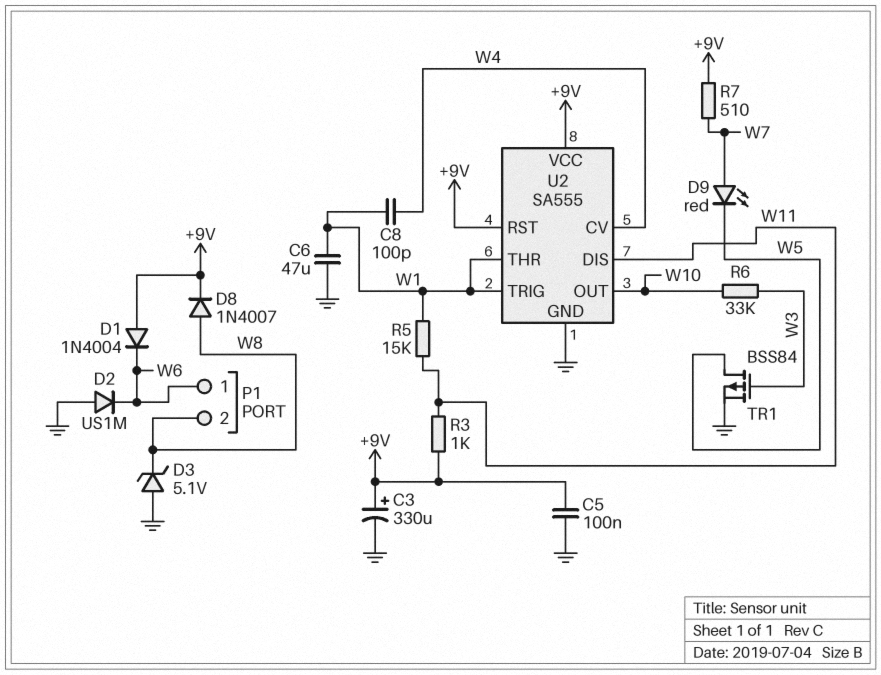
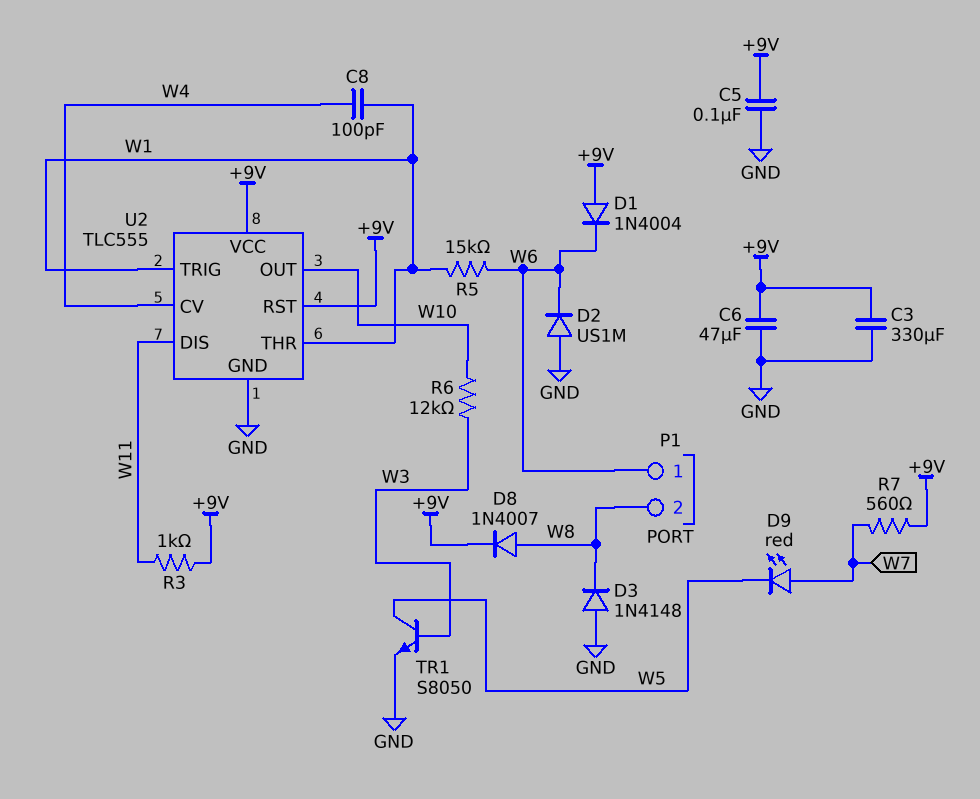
C3: 330uF (plus +9V, minus GND) -> 330uF (+9V, GND)
C6: 47uF (GND, W1) -> 47uF (+9V, GND)
D3: zener 5.1V (A GND, K W8) -> diode 1N4148 (A GND, K W8)
R5: 15k (W1, W11) -> 15k (W1, W6)
R6: 33k (W3, W10) -> 12k (W3, W10)
R7: 510 (+9V, W7) -> 560 (+9V, W7)
TR1: PMOS BSS84 (G W3, D W5, S GND) -> NPN S8050 (B W3, C W5, E GND)
U2: SA555 -> TLC555

